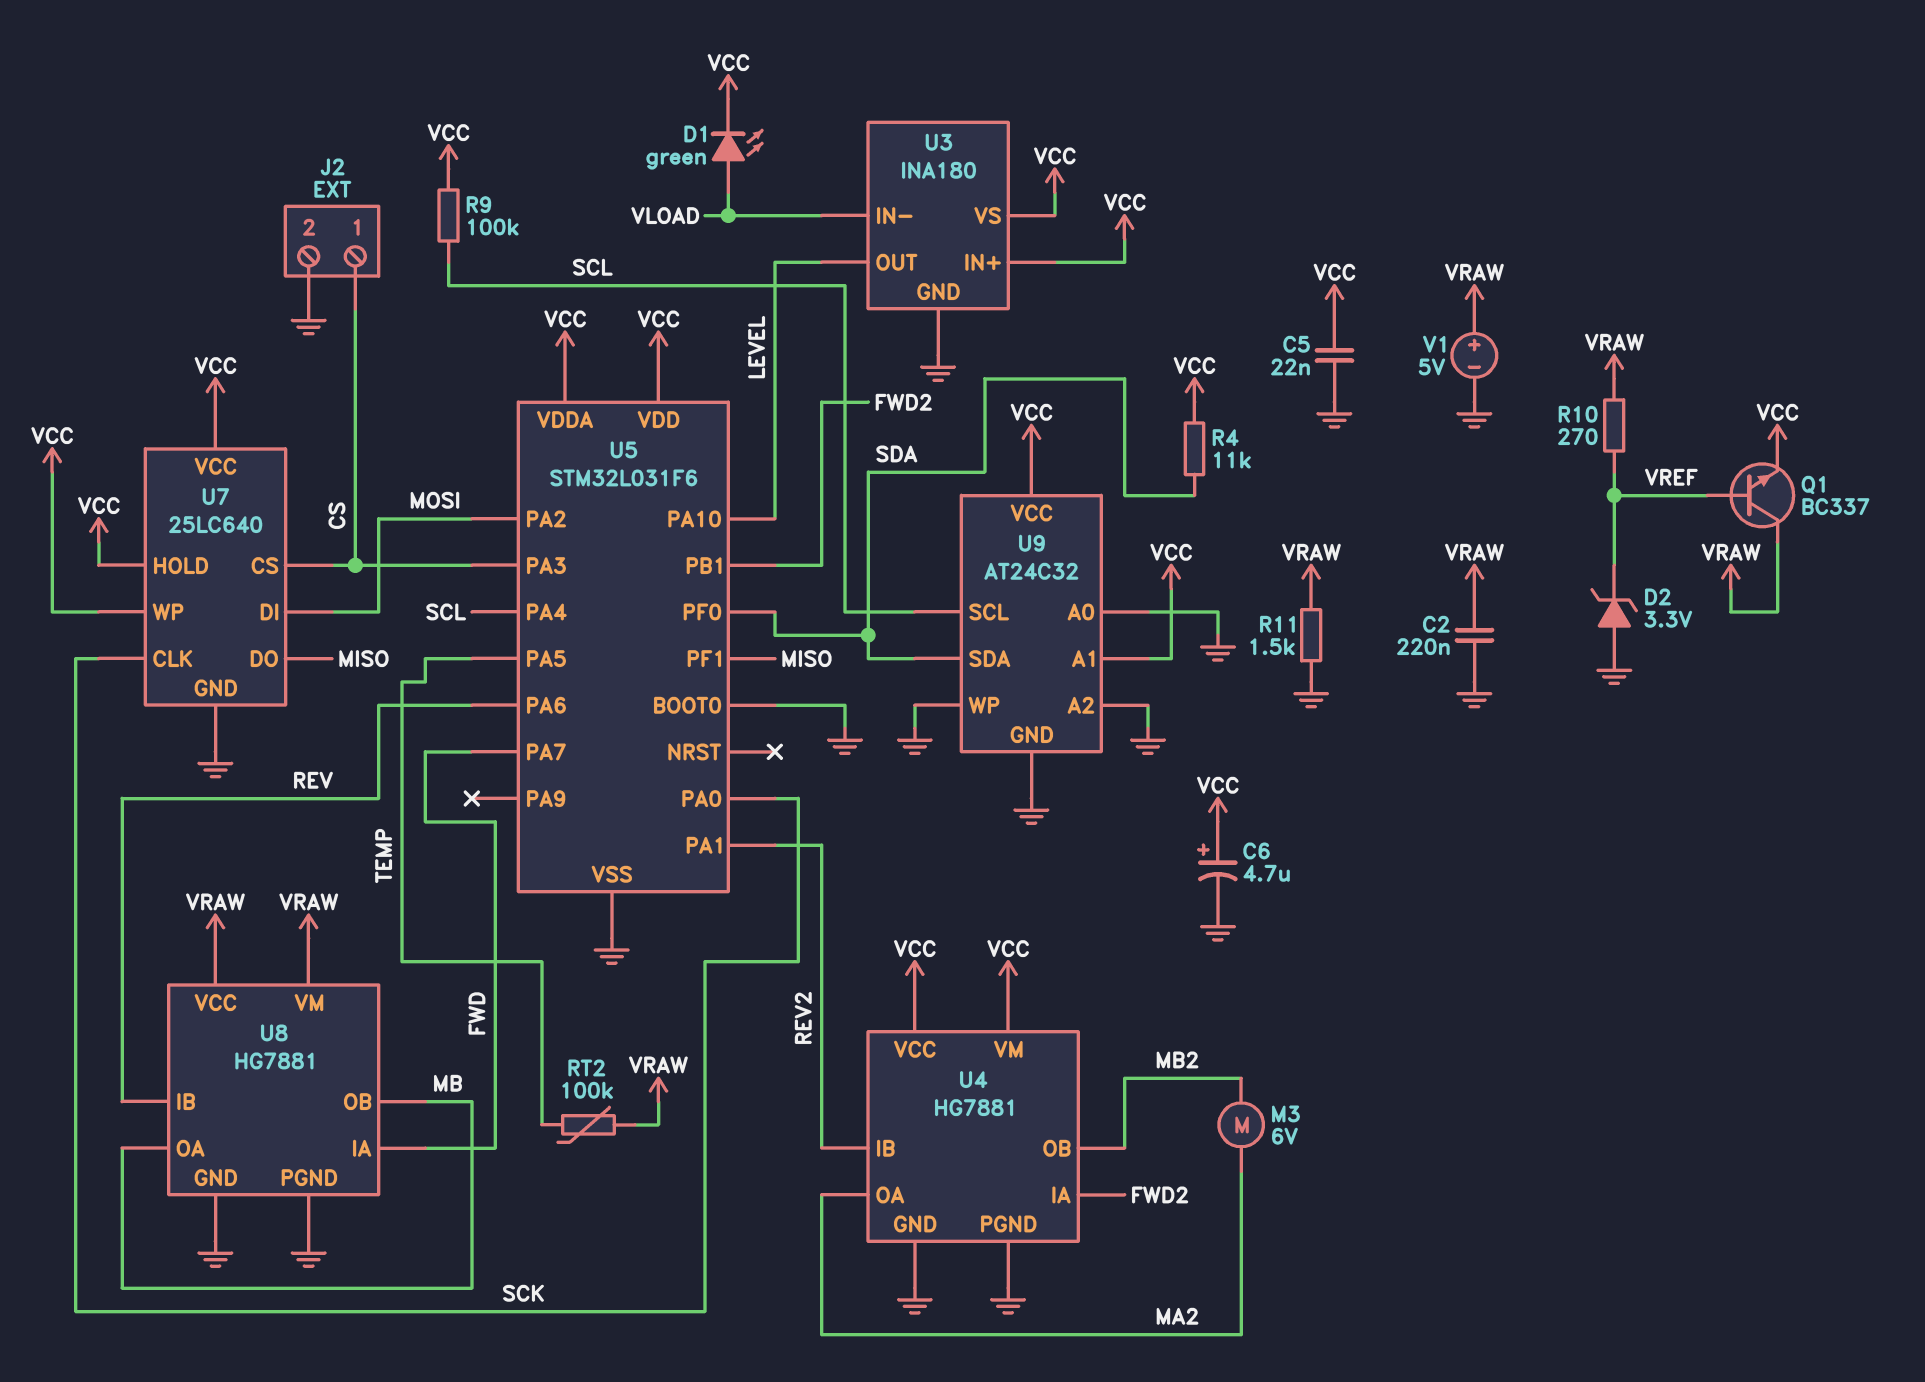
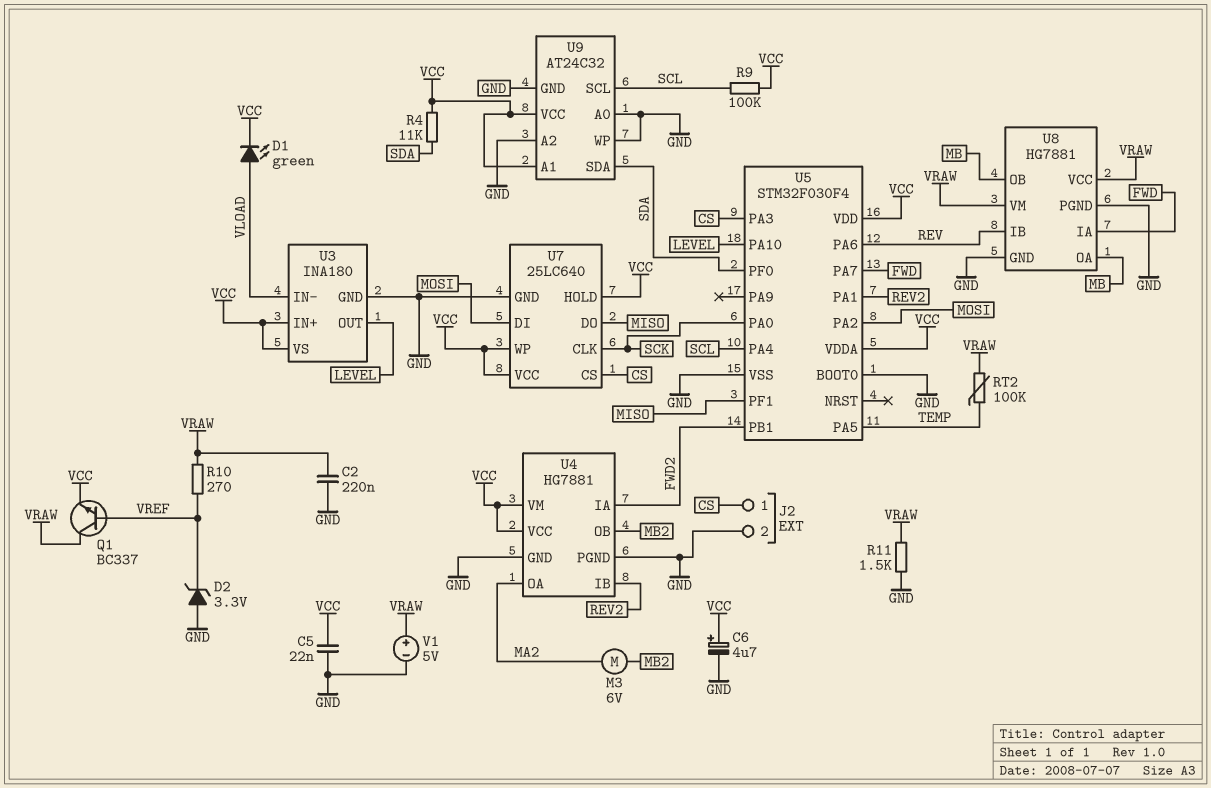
U5: STM32L031F6 -> STM32F030F4

